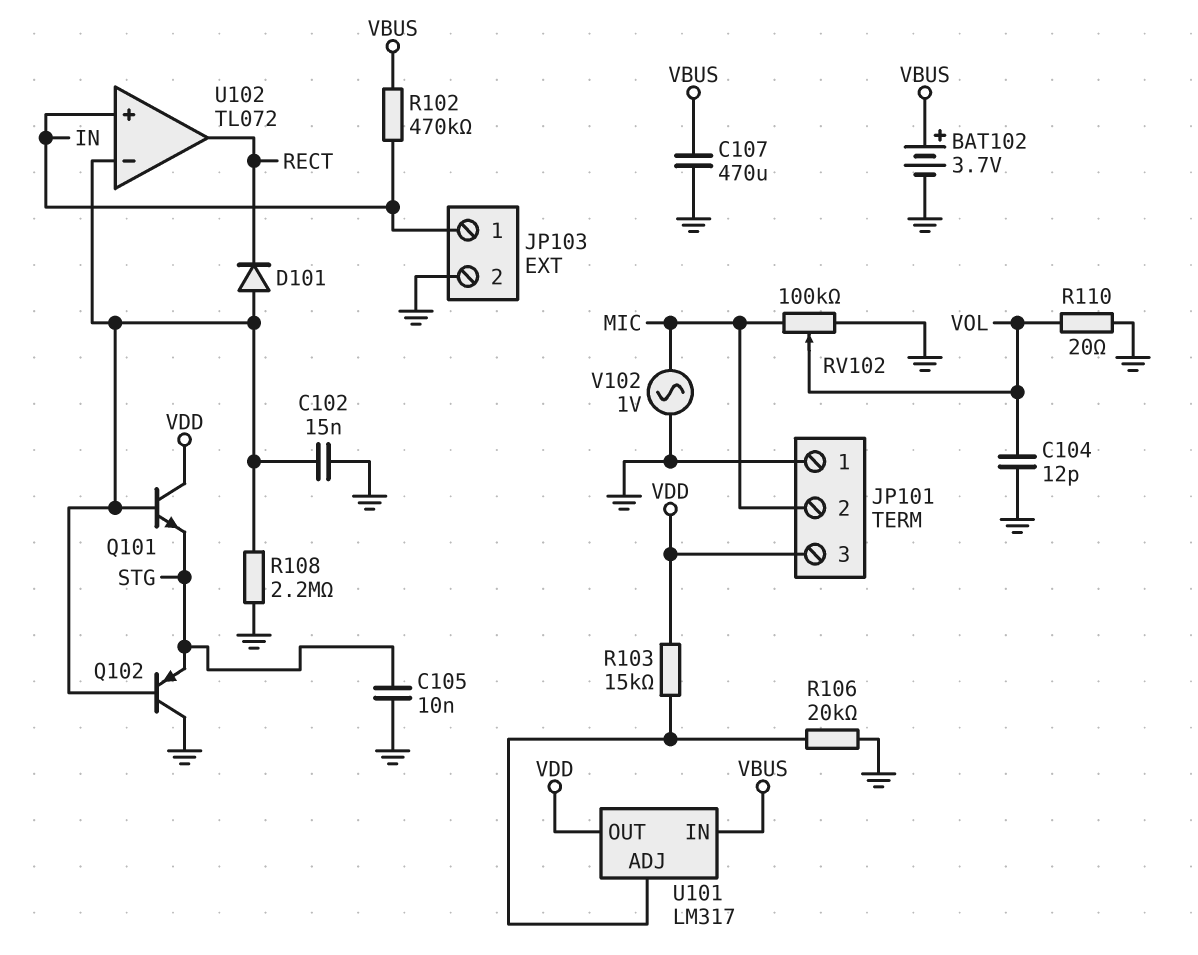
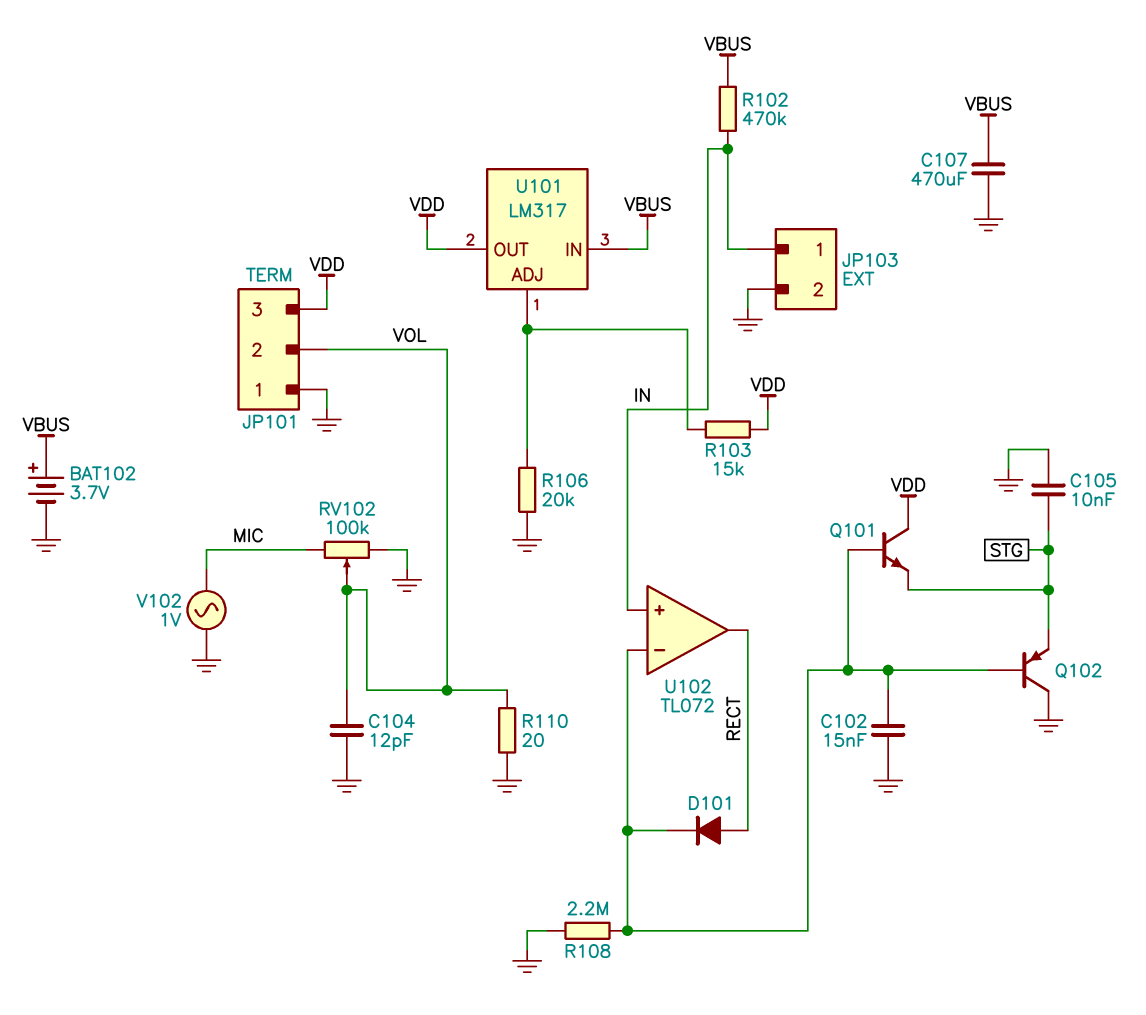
D101: diode (A U102/in-, K RECT) -> diode (A RECT, K U102/in-)
JP101 pin 2: MIC -> VOL

